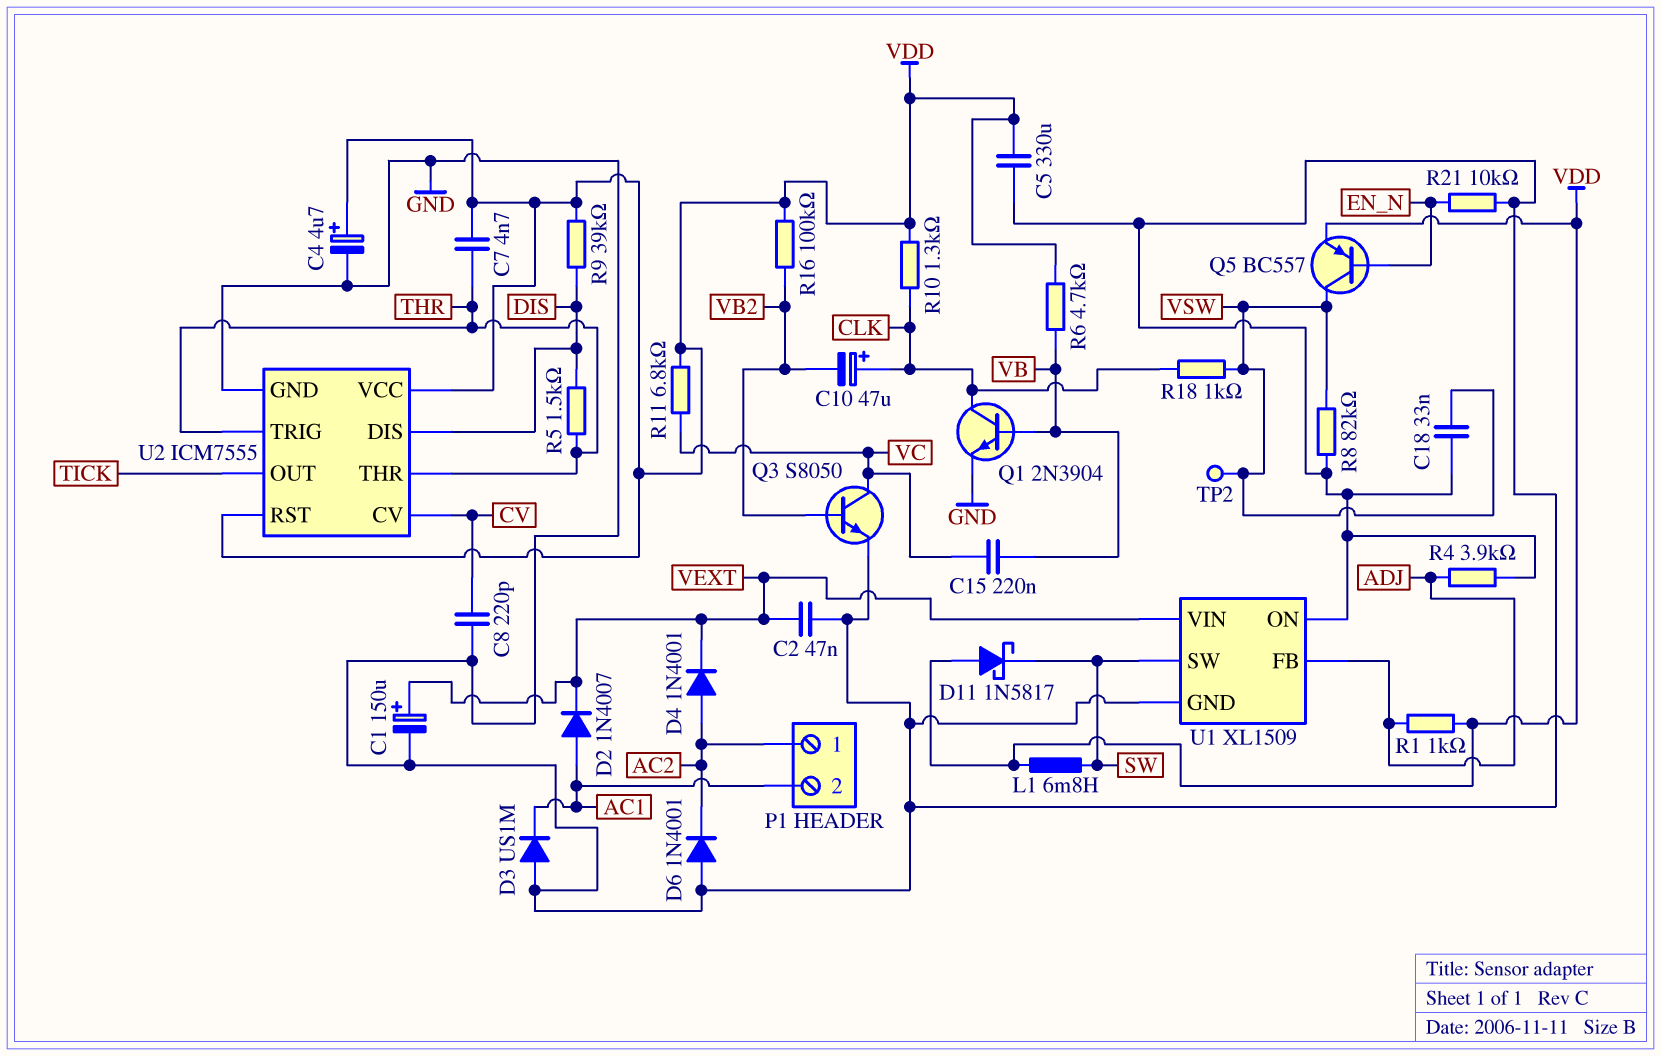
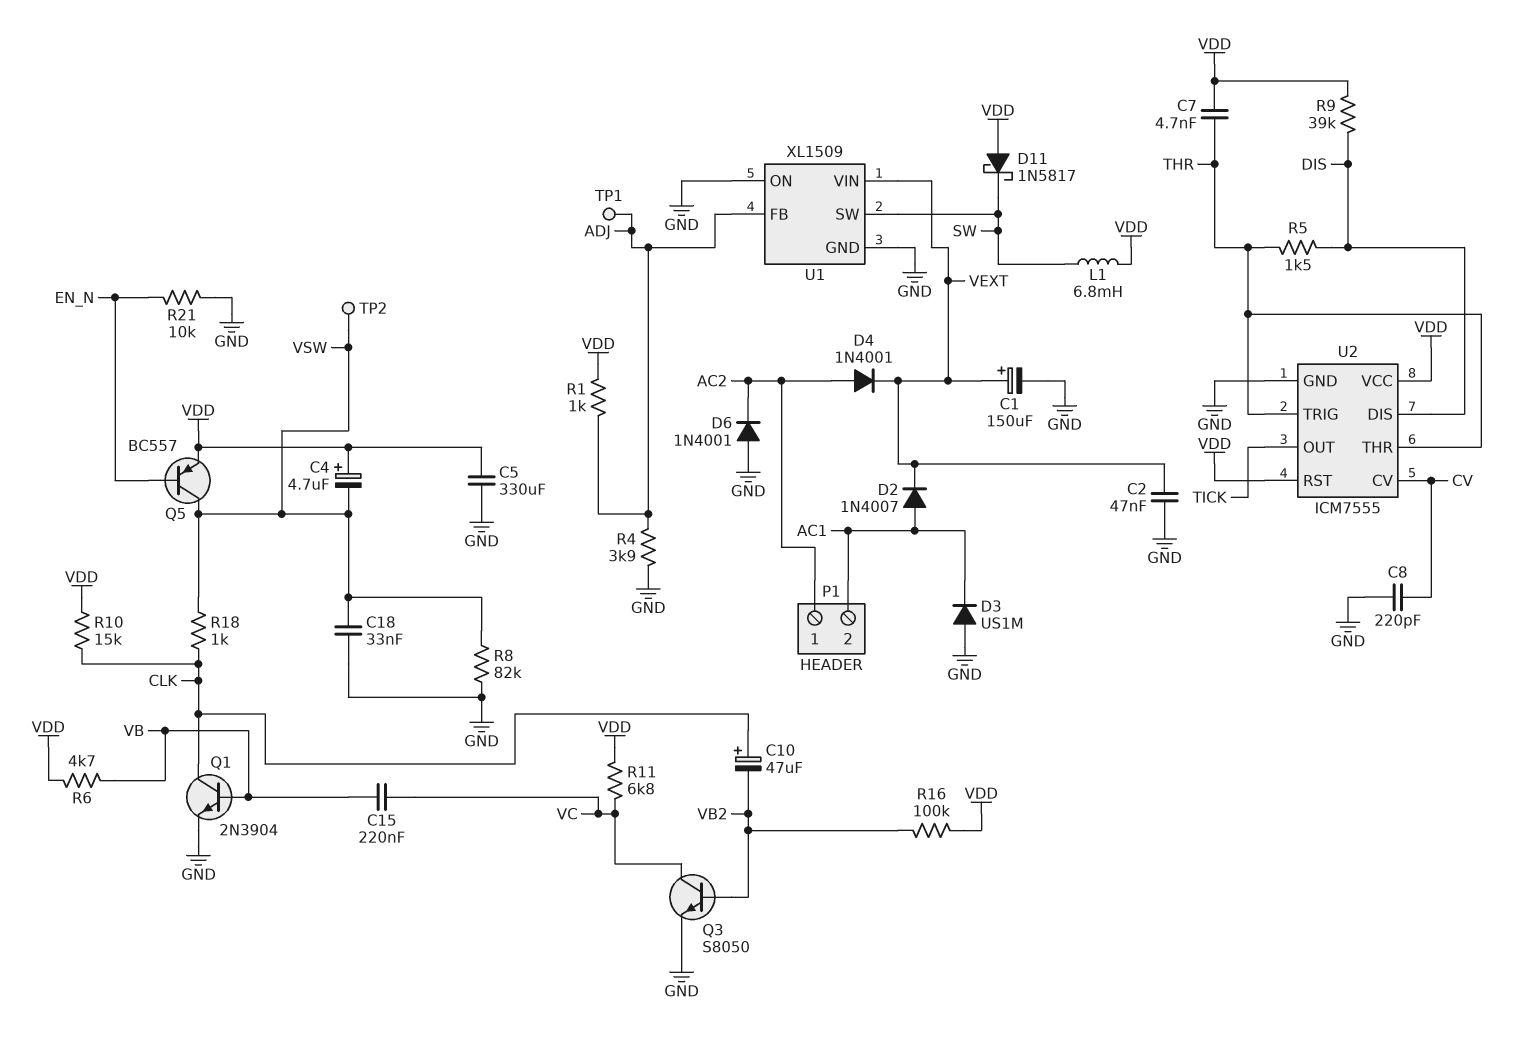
C4: 4.7uF (plus VDD, minus GND) -> 4.7uF (plus VDD, minus VSW)
R10: 1.3k (CLK, VDD) -> 15k (CLK, VDD)
TP1: none -> test point (ADJ)

